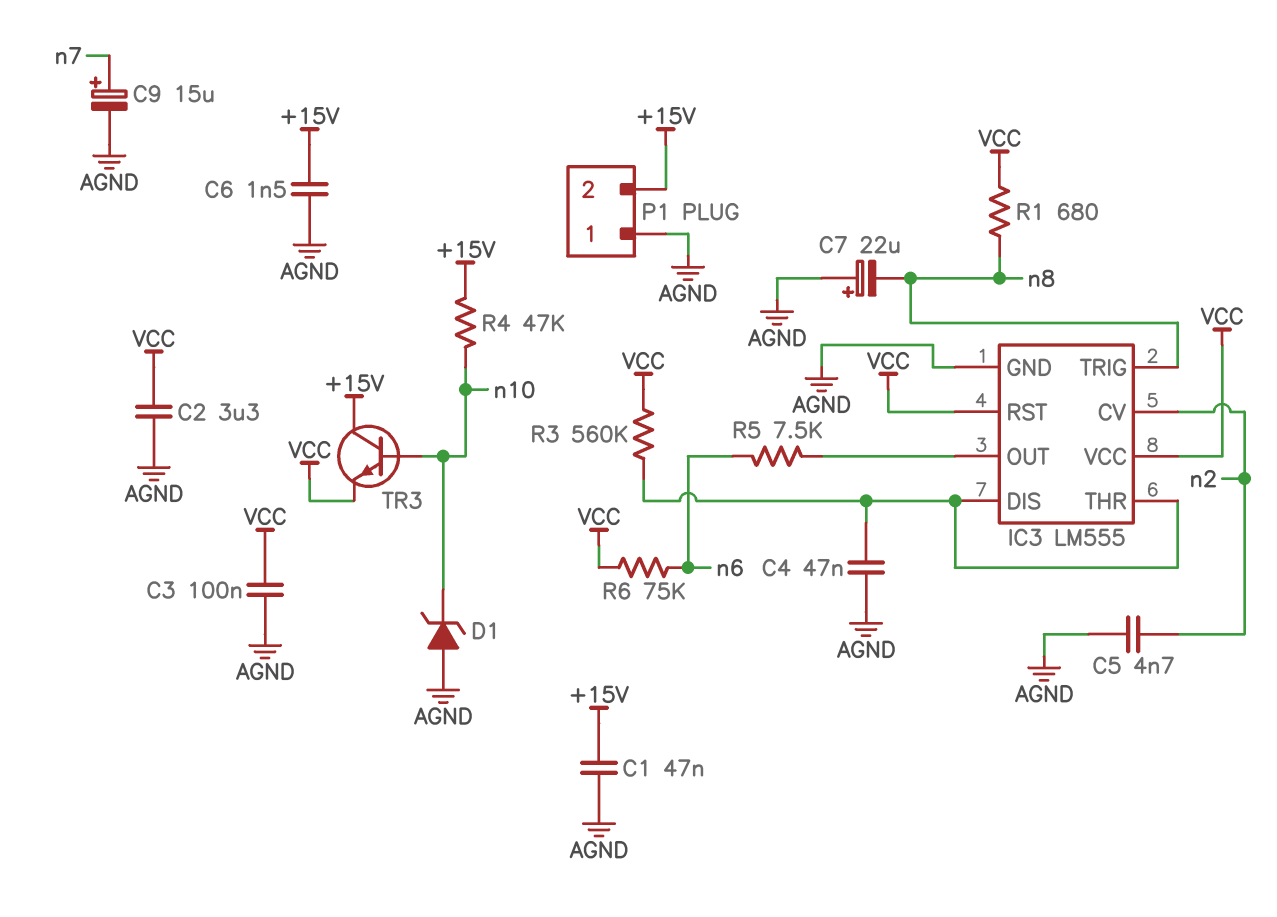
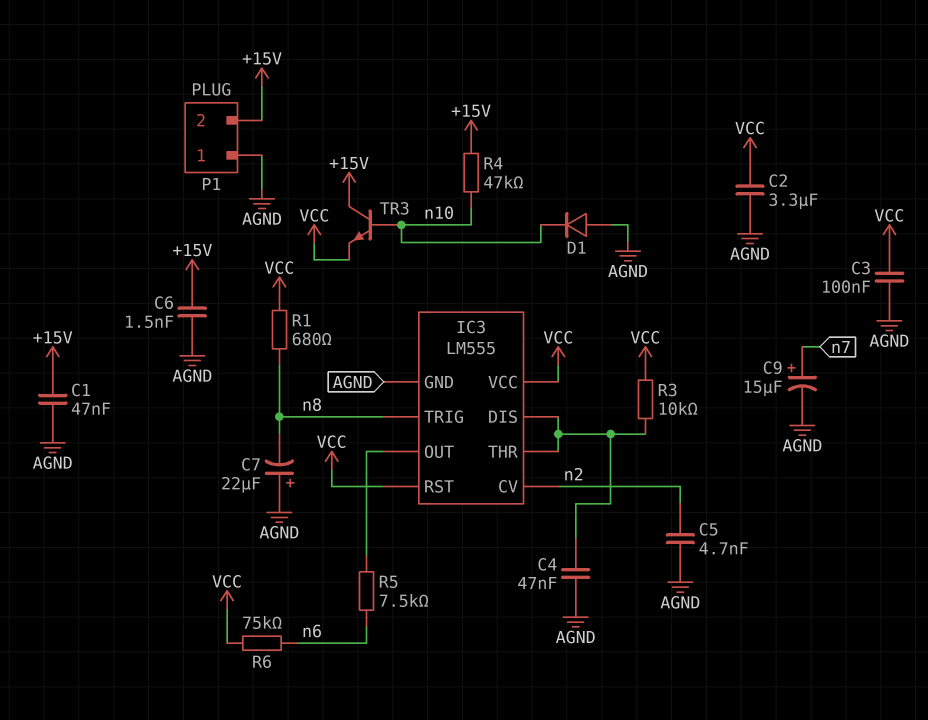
D1: zener (A AGND, K n10) -> diode (A AGND, K n10)
R3: 560k (IC3/DIS, VCC) -> 10k (IC3/DIS, VCC)

